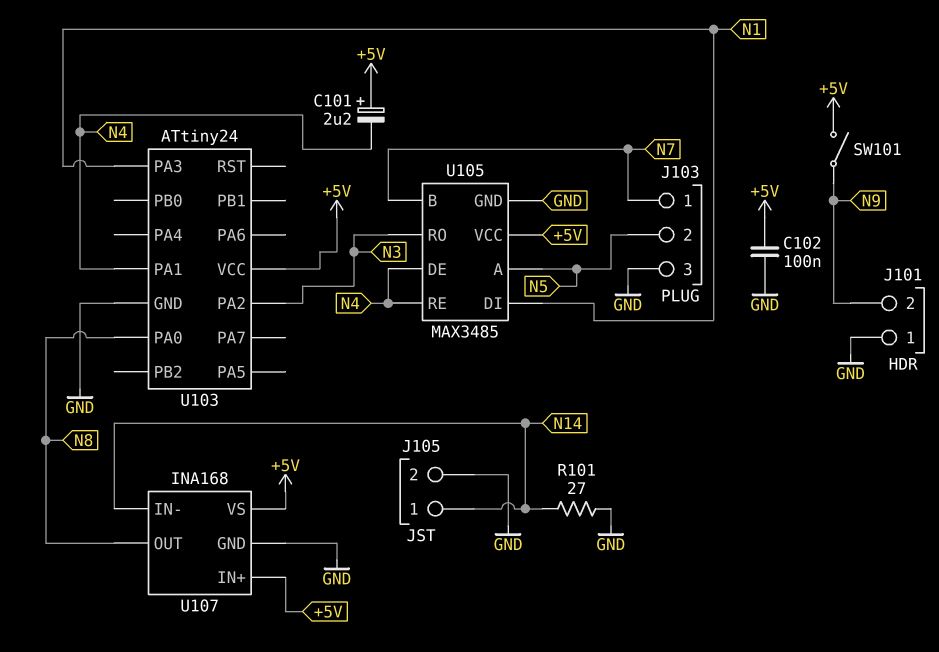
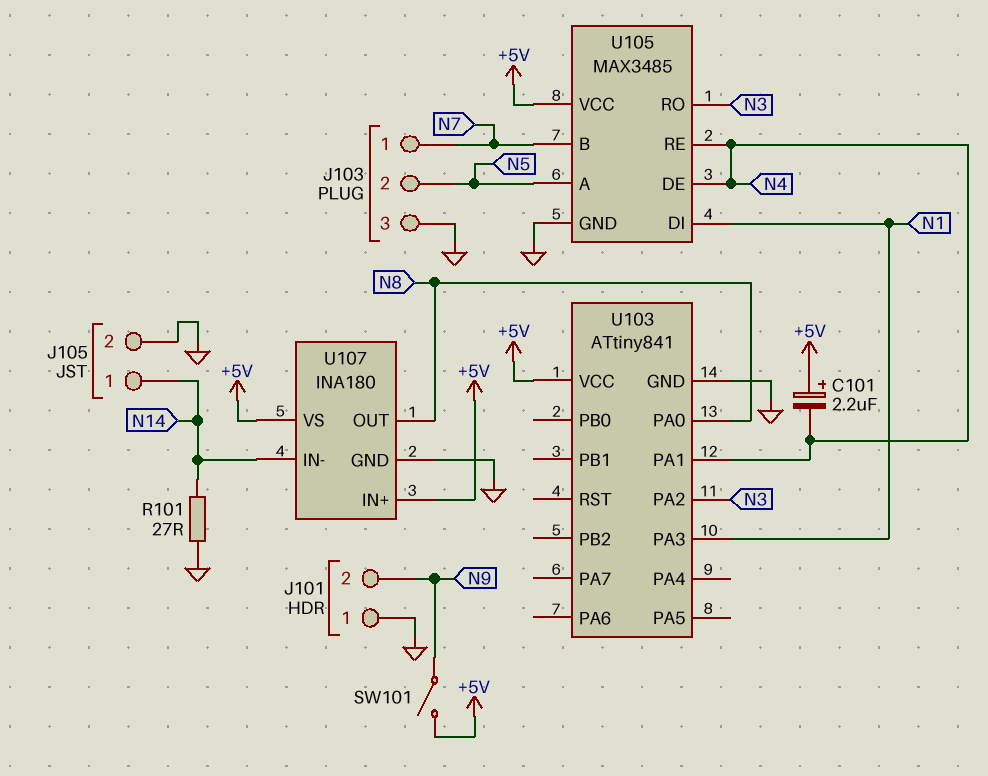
C102: 100nF (+5V, GND) -> none
U103: ATtiny24 -> ATtiny841
U107: INA168 -> INA180

